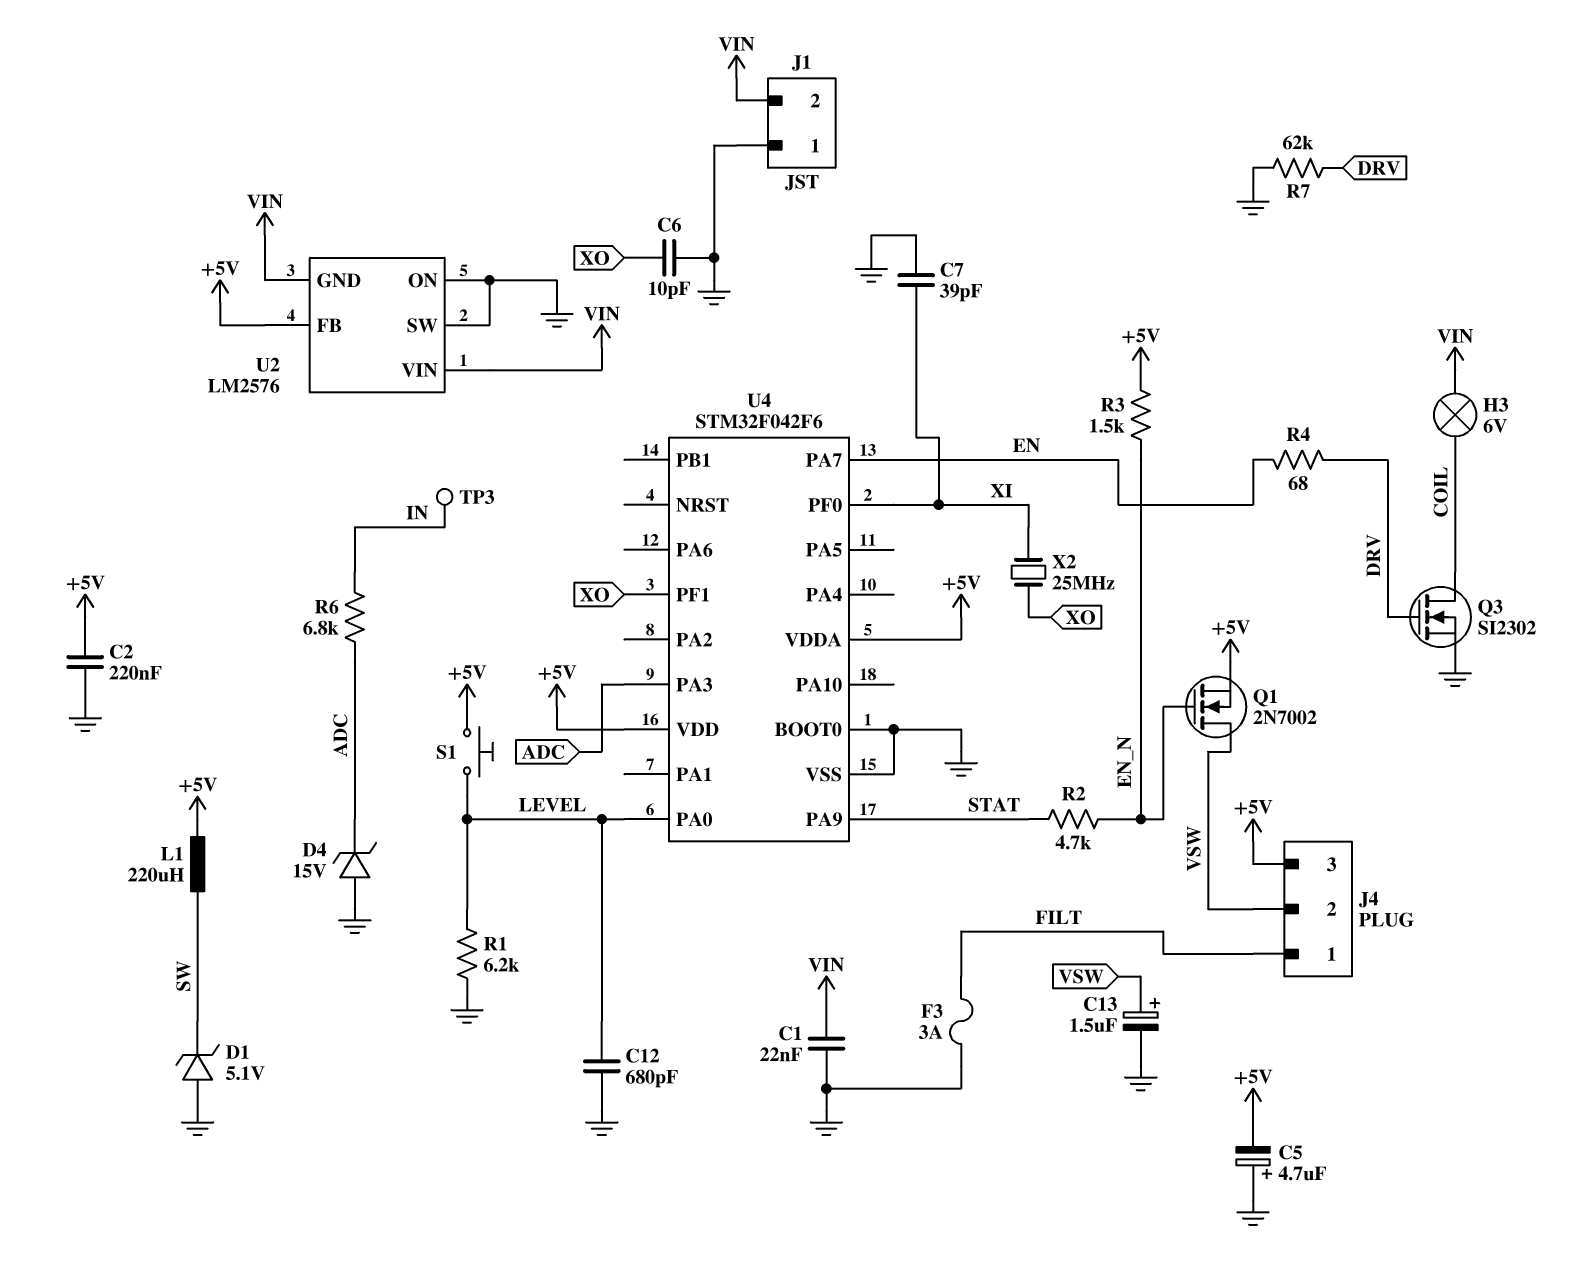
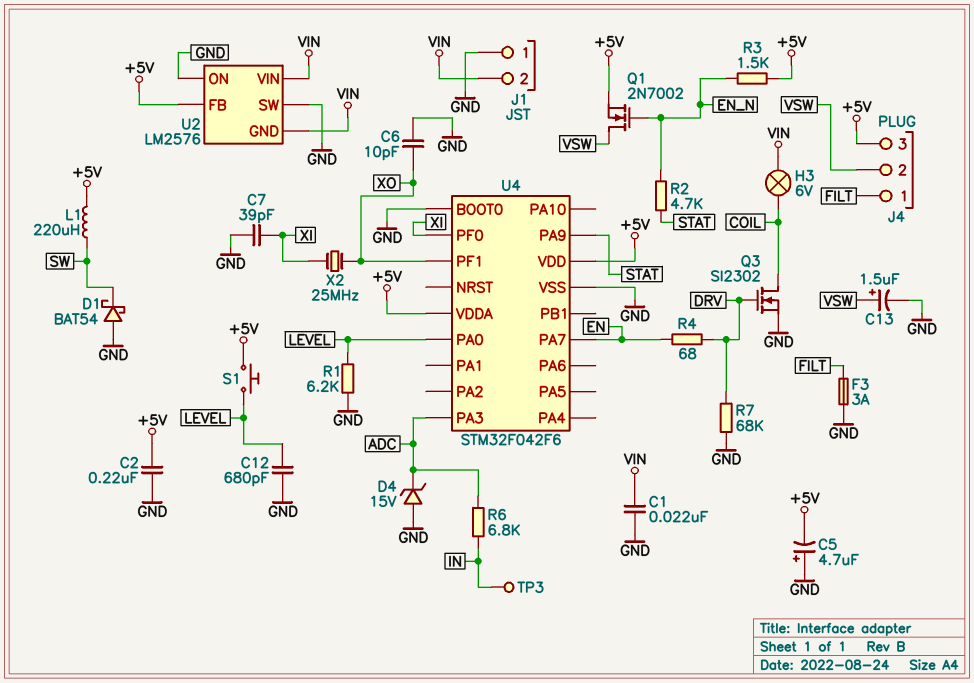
D1: zener 5.1V (A GND, K SW) -> schottky BAT54 (A GND, K SW)
R7: 62k (DRV, GND) -> 68k (DRV, GND)

